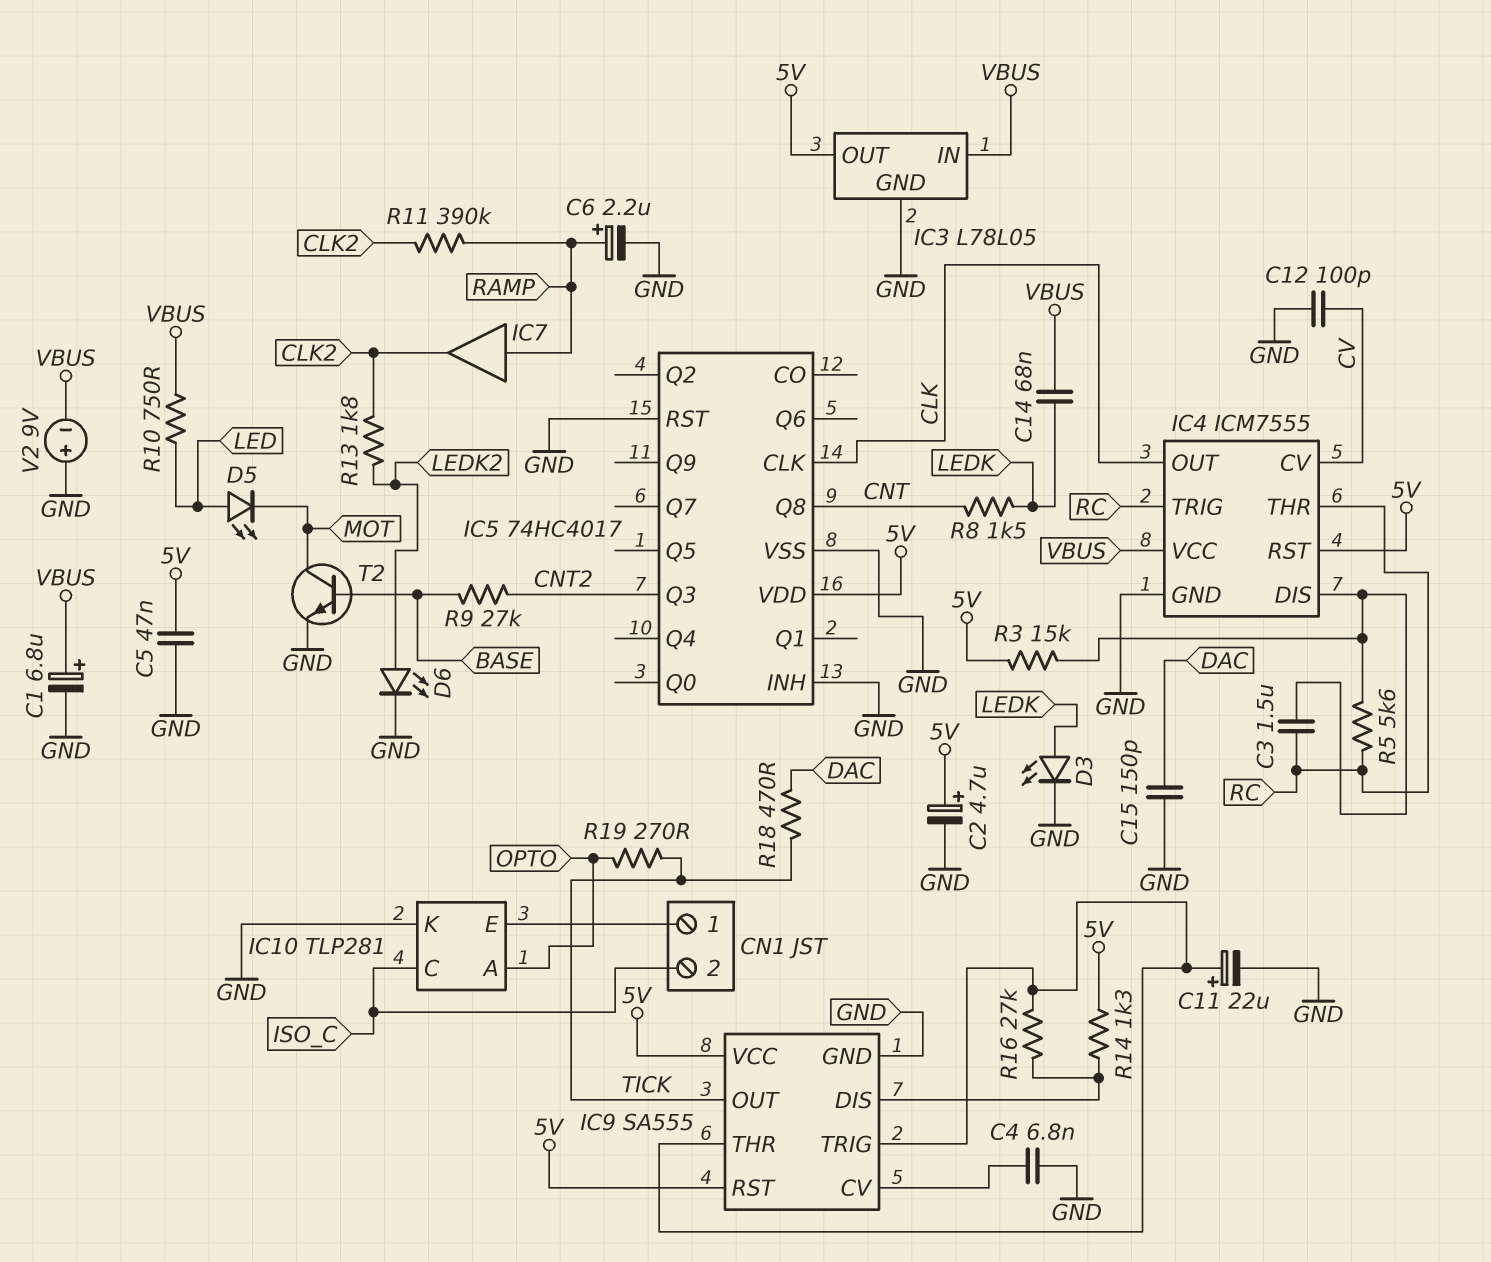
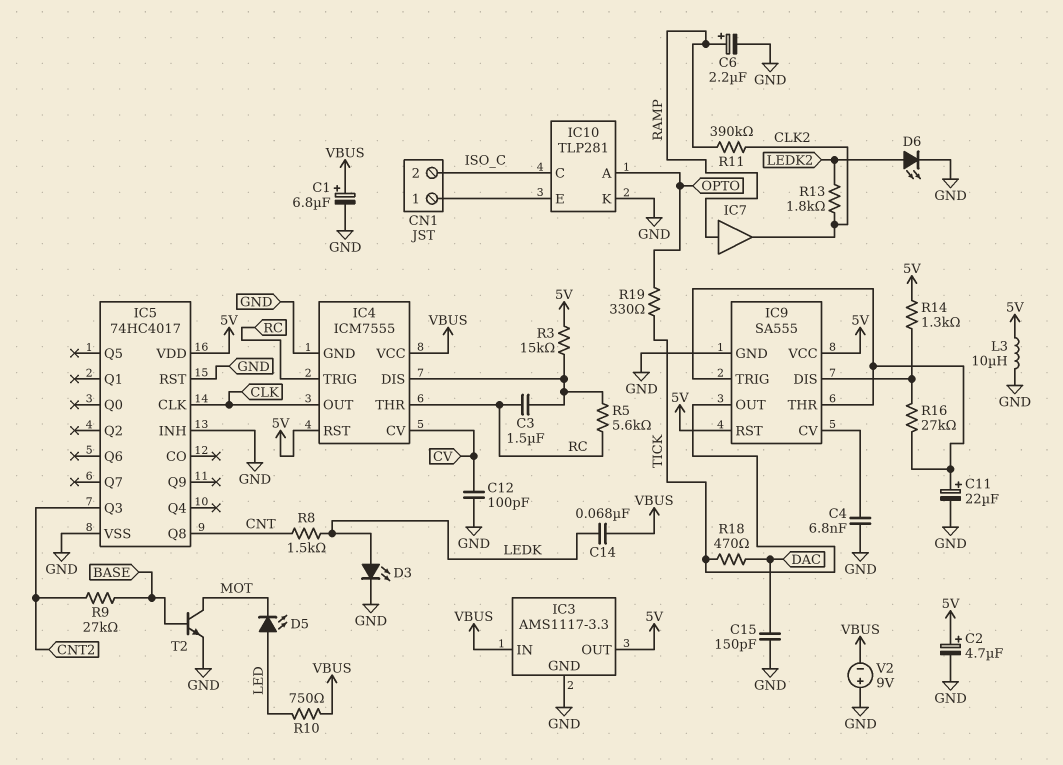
C5: 47nF (5V, GND) -> none
IC3: L78L05 -> AMS1117-3.3
L3: none -> 10uH (5V, GND)
R19: 270 (OPTO, TICK) -> 330 (OPTO, TICK)

